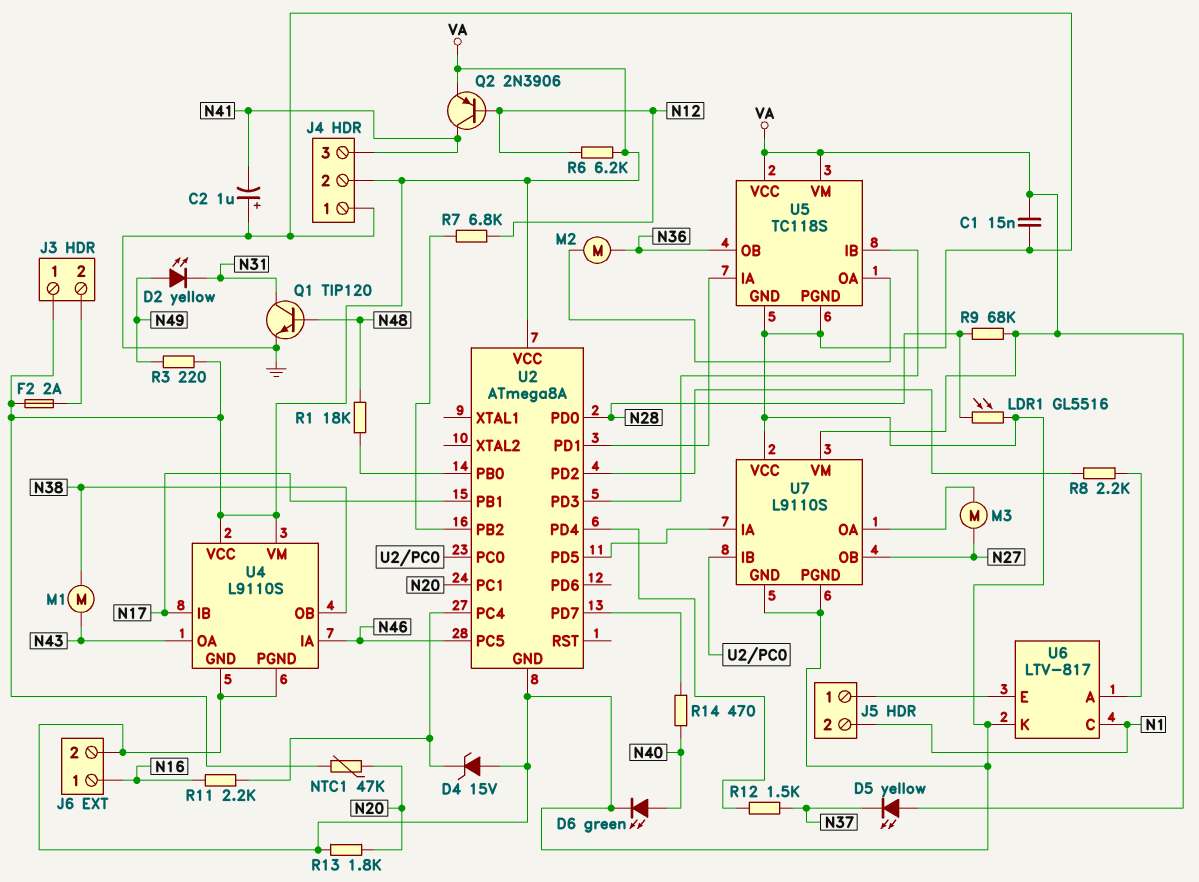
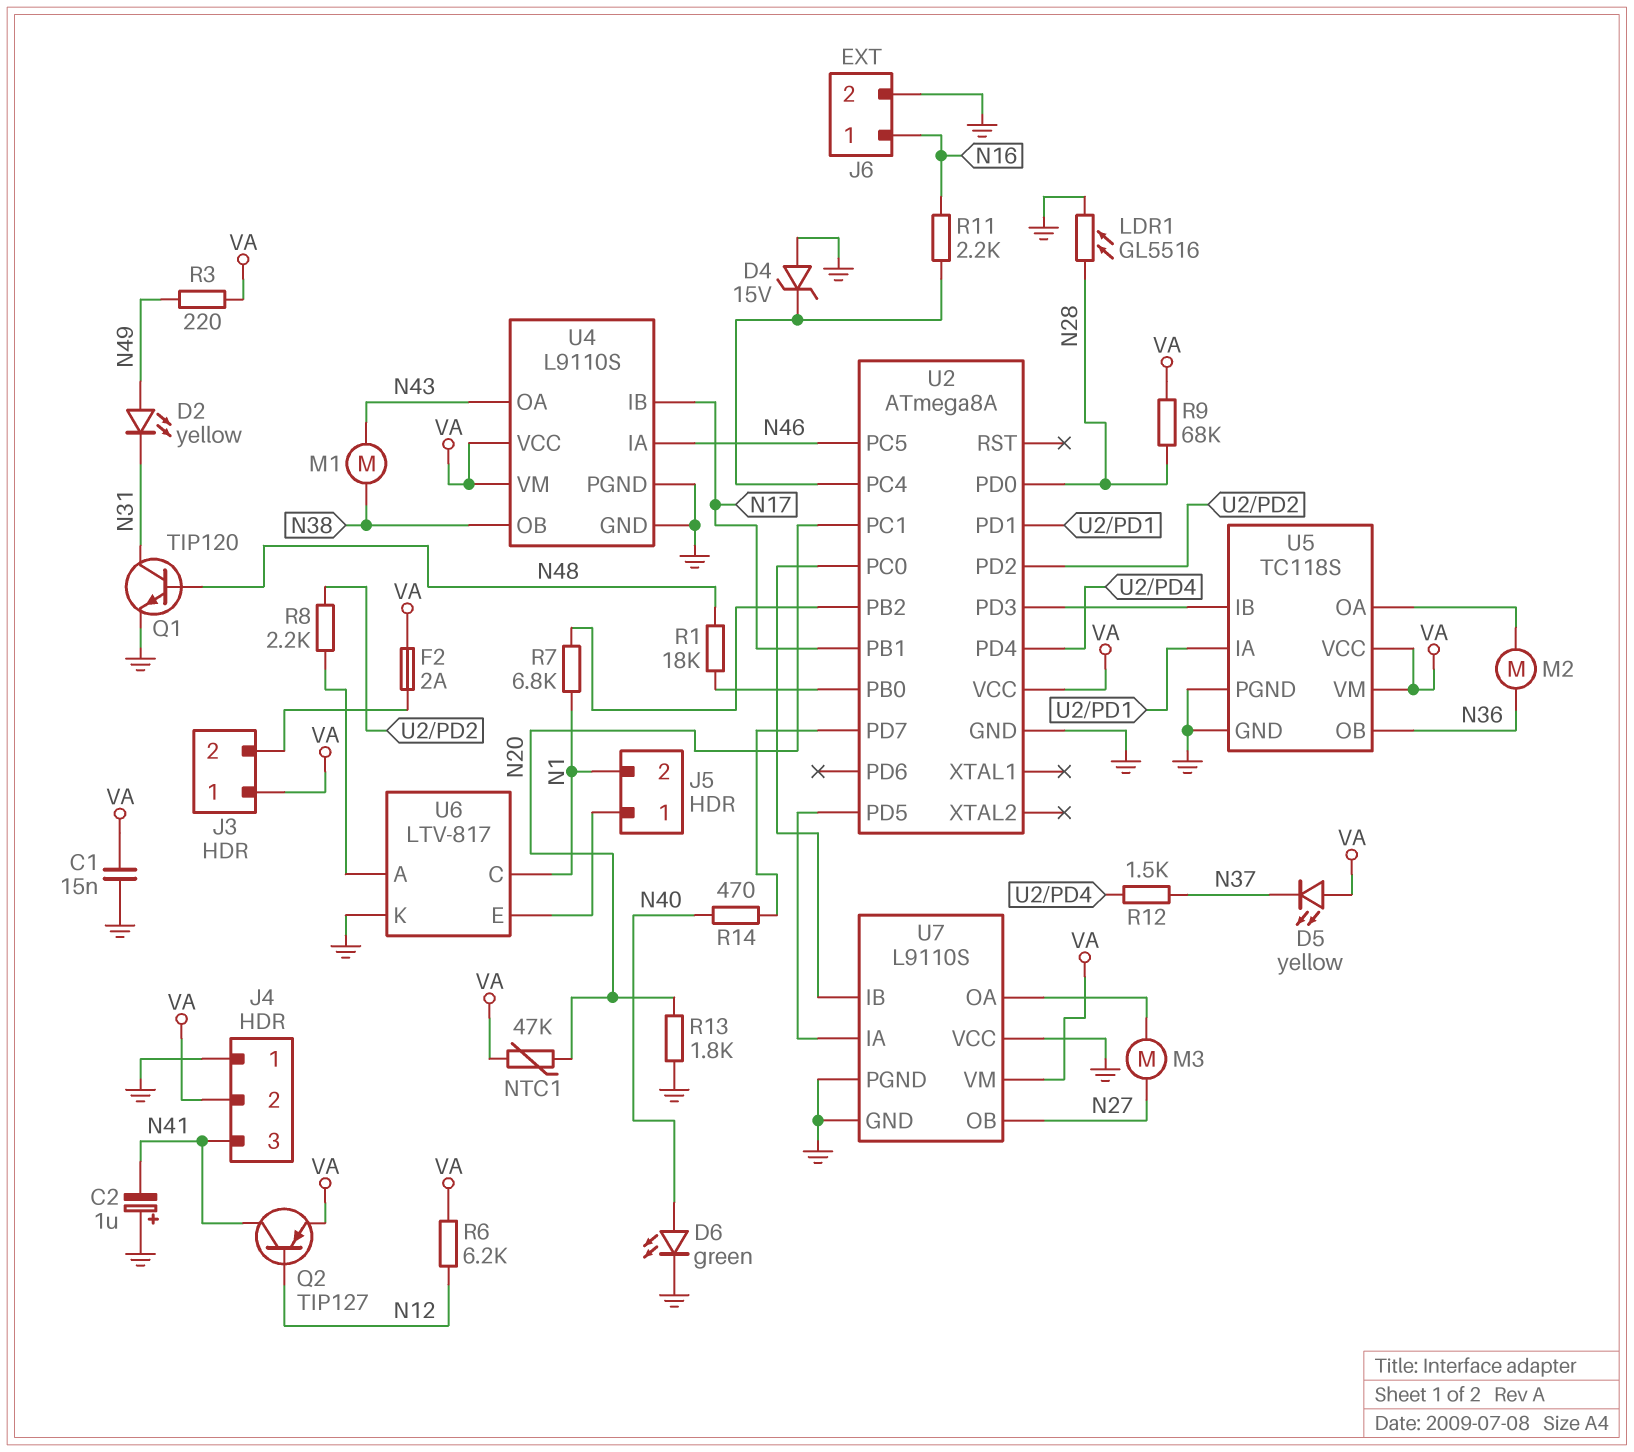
Q2: PNP 2N3906 (B N12, C N41, E VA) -> PNP TIP127 (B N12, C N41, E VA)
R7: 6.8k (N12, U2/PB2) -> 6.8k (N1, U2/PB2)

